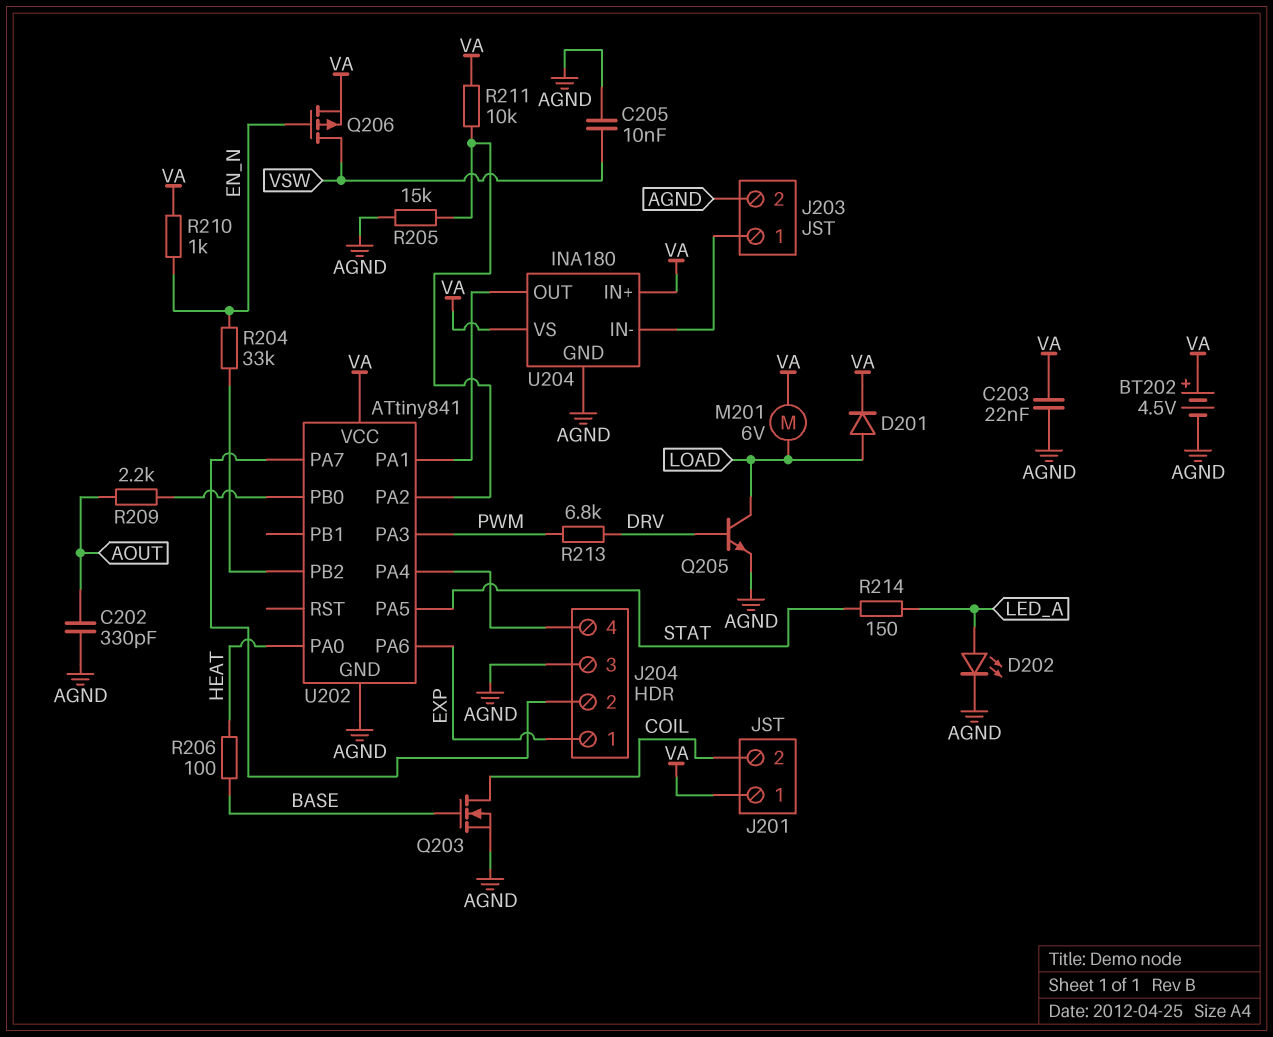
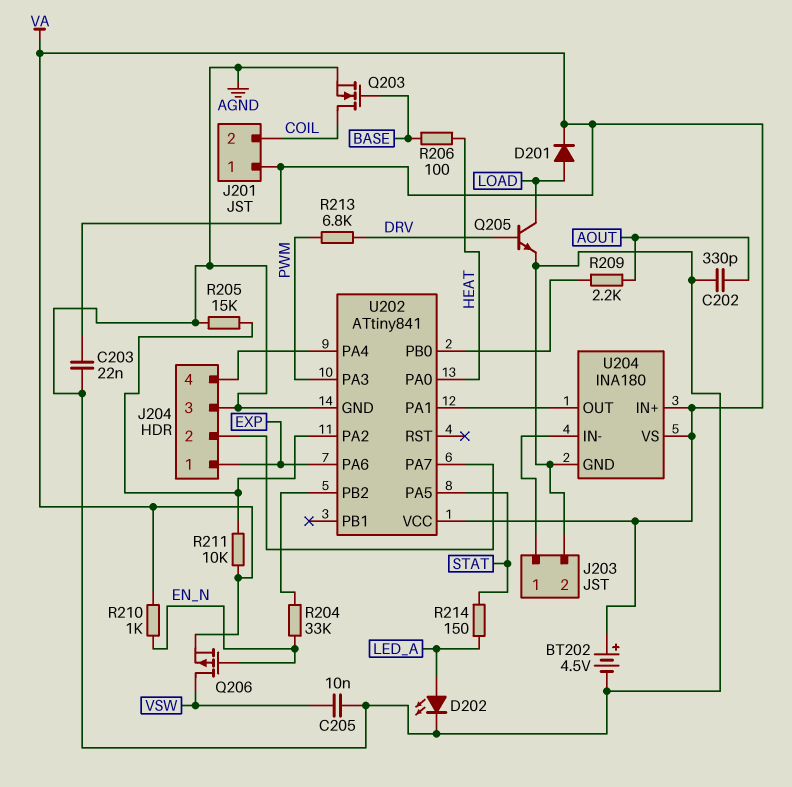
M201: motor 6V (LOAD, VA) -> none

